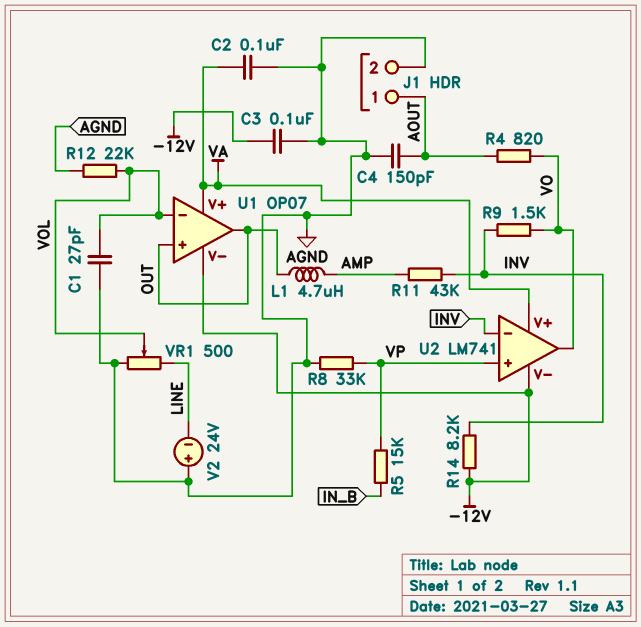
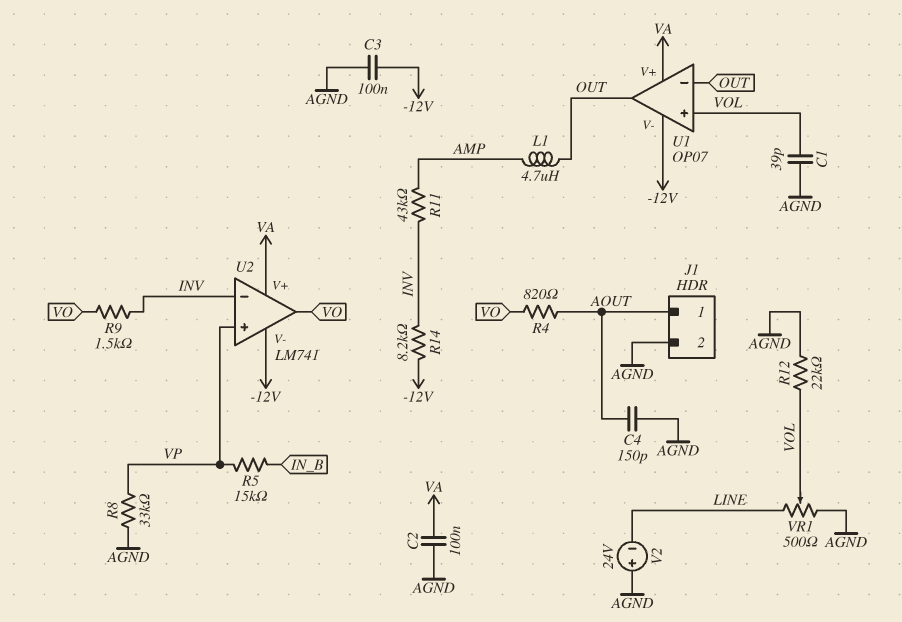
C1: 27pF (AGND, VOL) -> 39pF (AGND, VOL)
U1 pin in+: OUT -> VOL
U1 pin in-: VOL -> OUT

